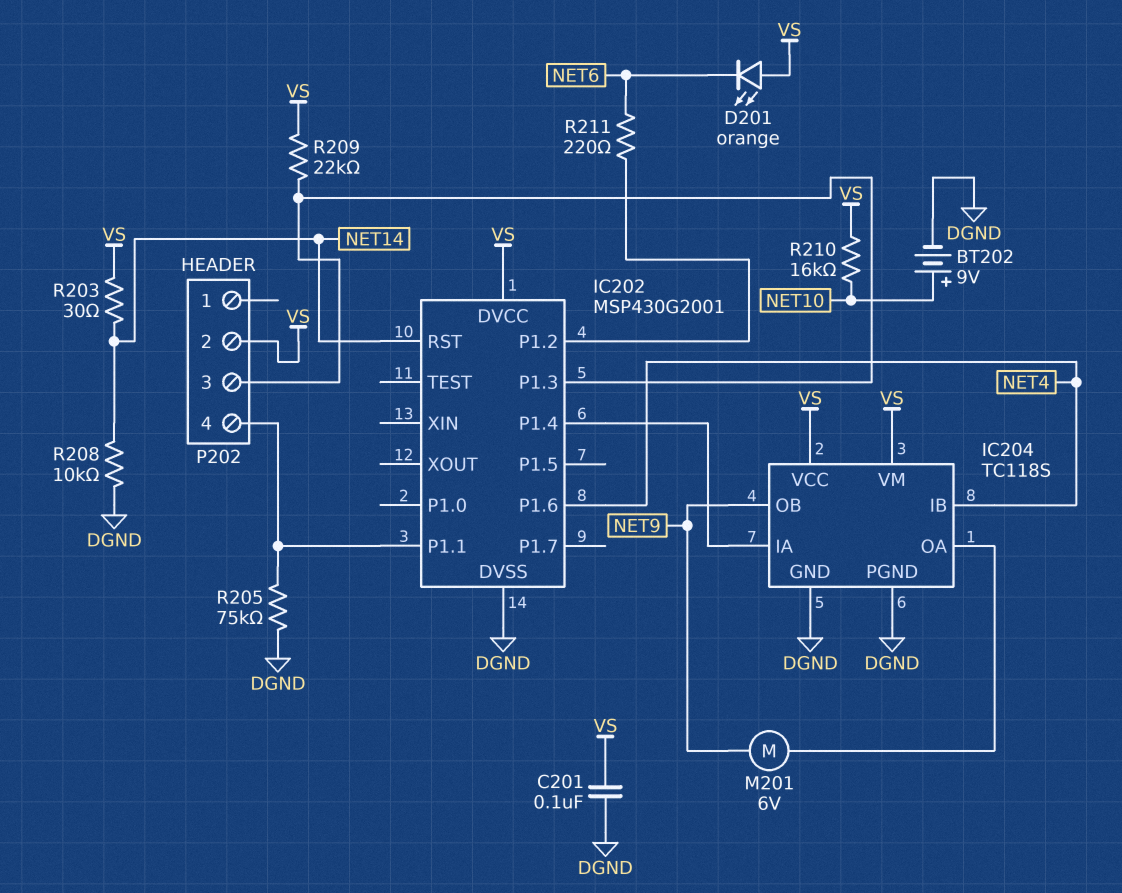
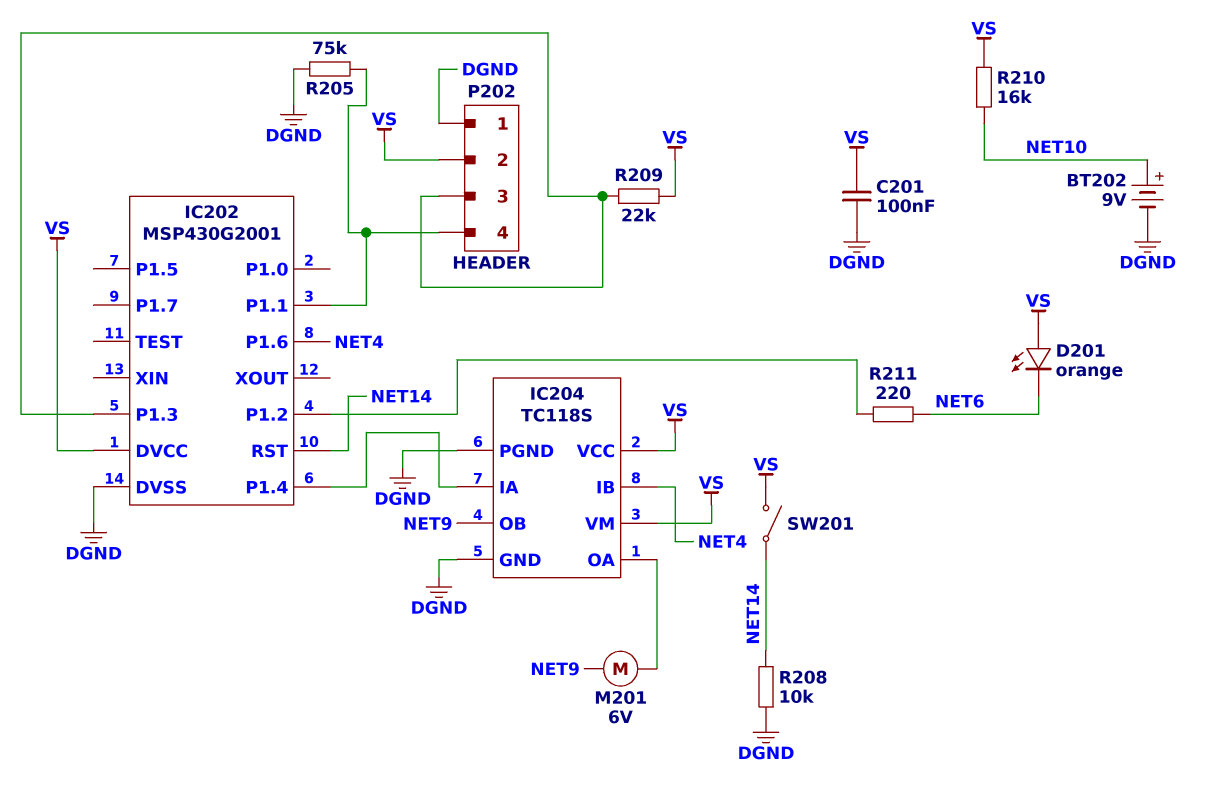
P202 pin 1: none -> DGND
R203: 30 (NET14, VS) -> none
SW201: none -> switch (NET14, VS)

